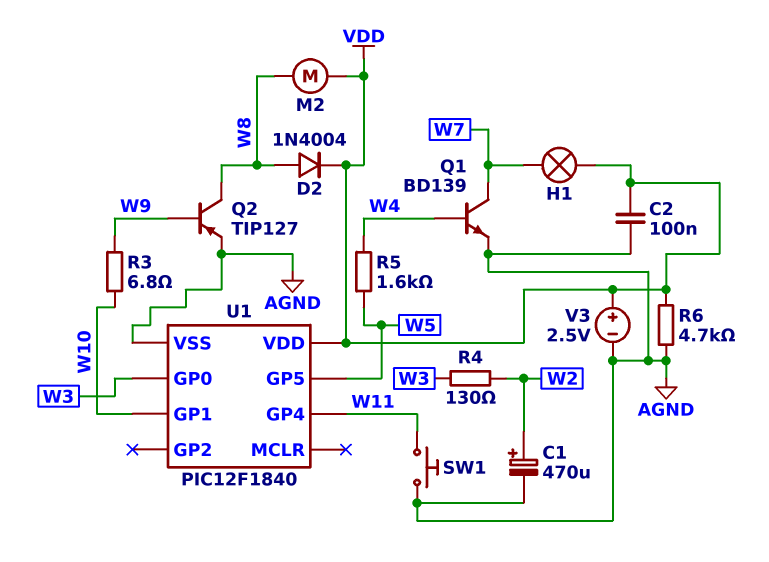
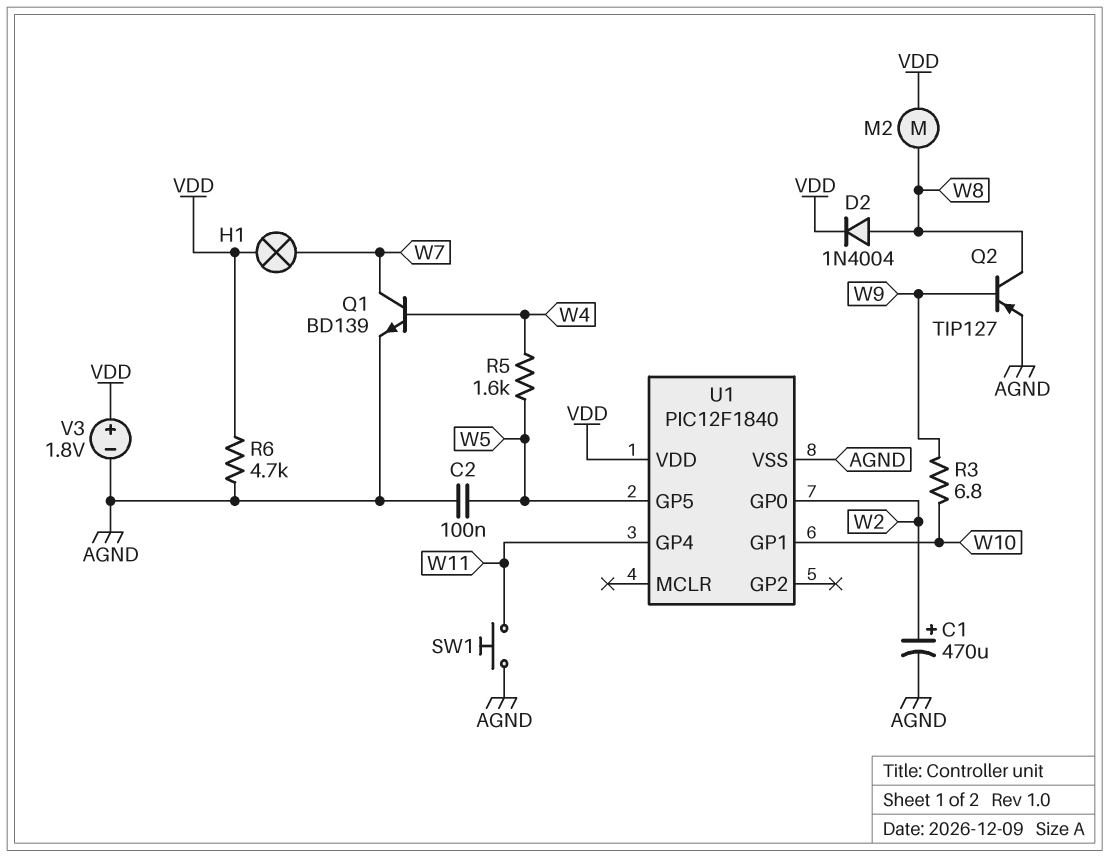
C2: 100nF (AGND, VDD) -> 100nF (AGND, W5)
R4: 130 (W2, W3) -> none
U1 pin GP0: W3 -> W2
V3: 2.5V (plus VDD, minus AGND) -> 1.8V (plus VDD, minus AGND)

